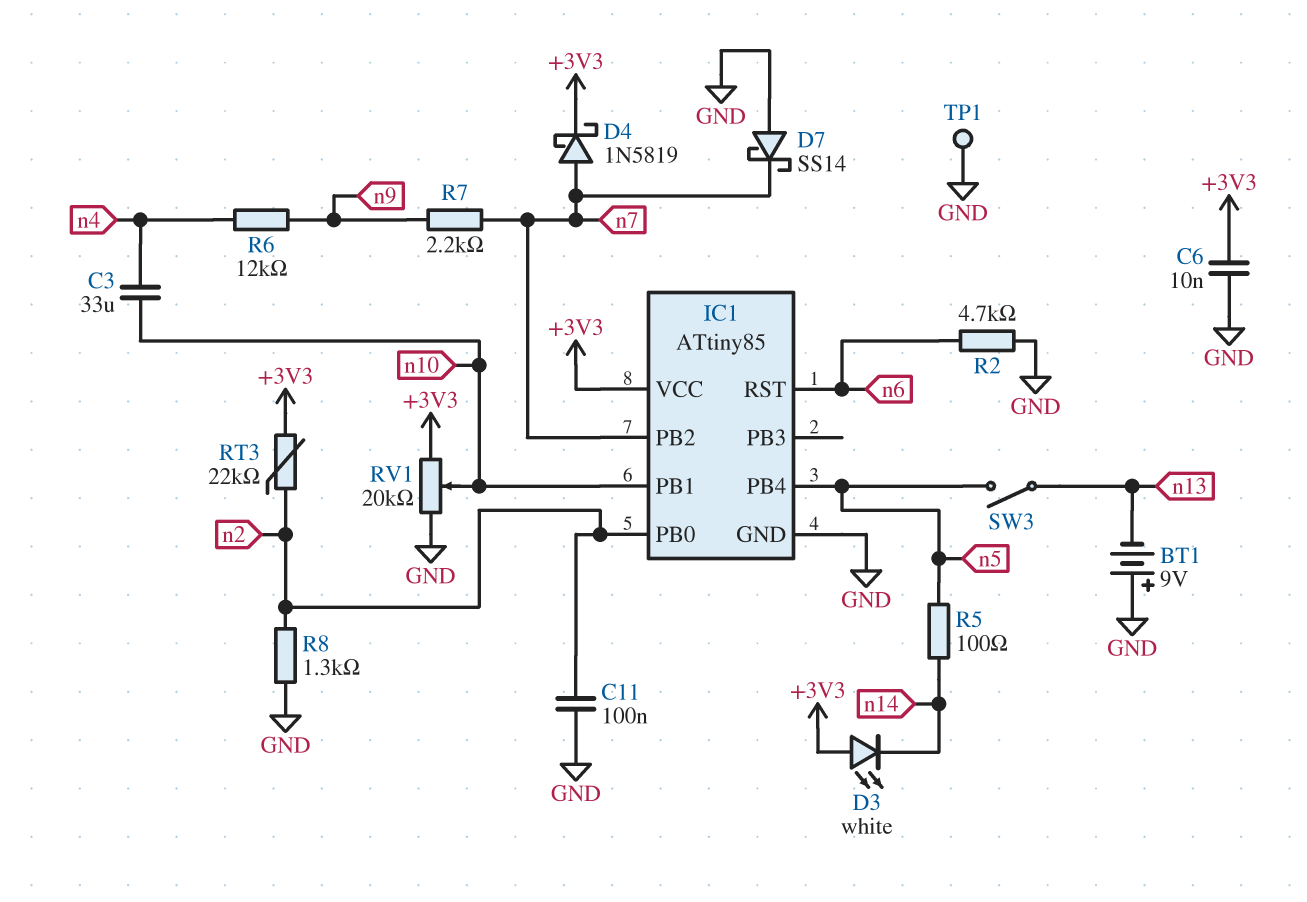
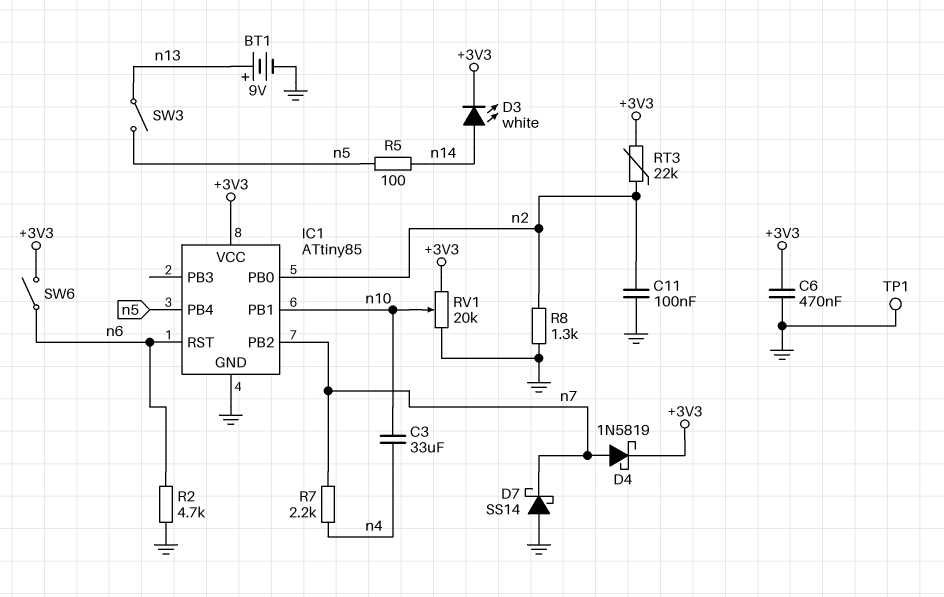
BT1: 9V (plus GND, minus n13) -> 9V (plus n13, minus GND)
C6: 10nF (+3V3, GND) -> 470nF (+3V3, GND)
D3: LED white (A +3V3, K n14) -> LED white (A n14, K +3V3)
R6: 12k (n4, n9) -> none
R7: 2.2k (n7, n9) -> 2.2k (n4, n7)
SW6: none -> switch (+3V3, n6)

